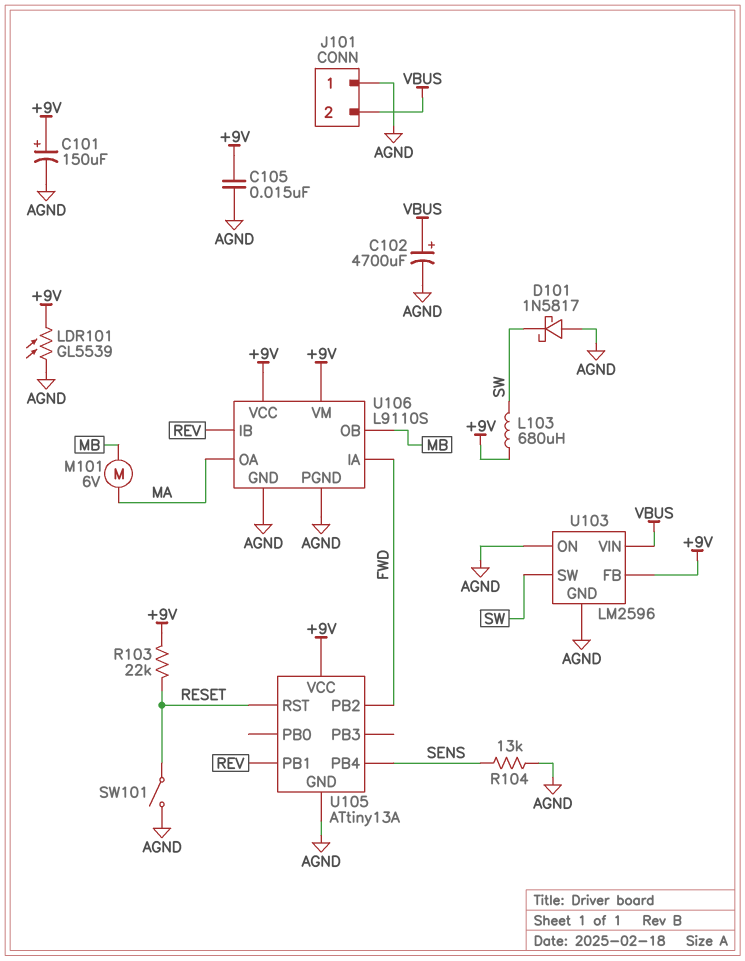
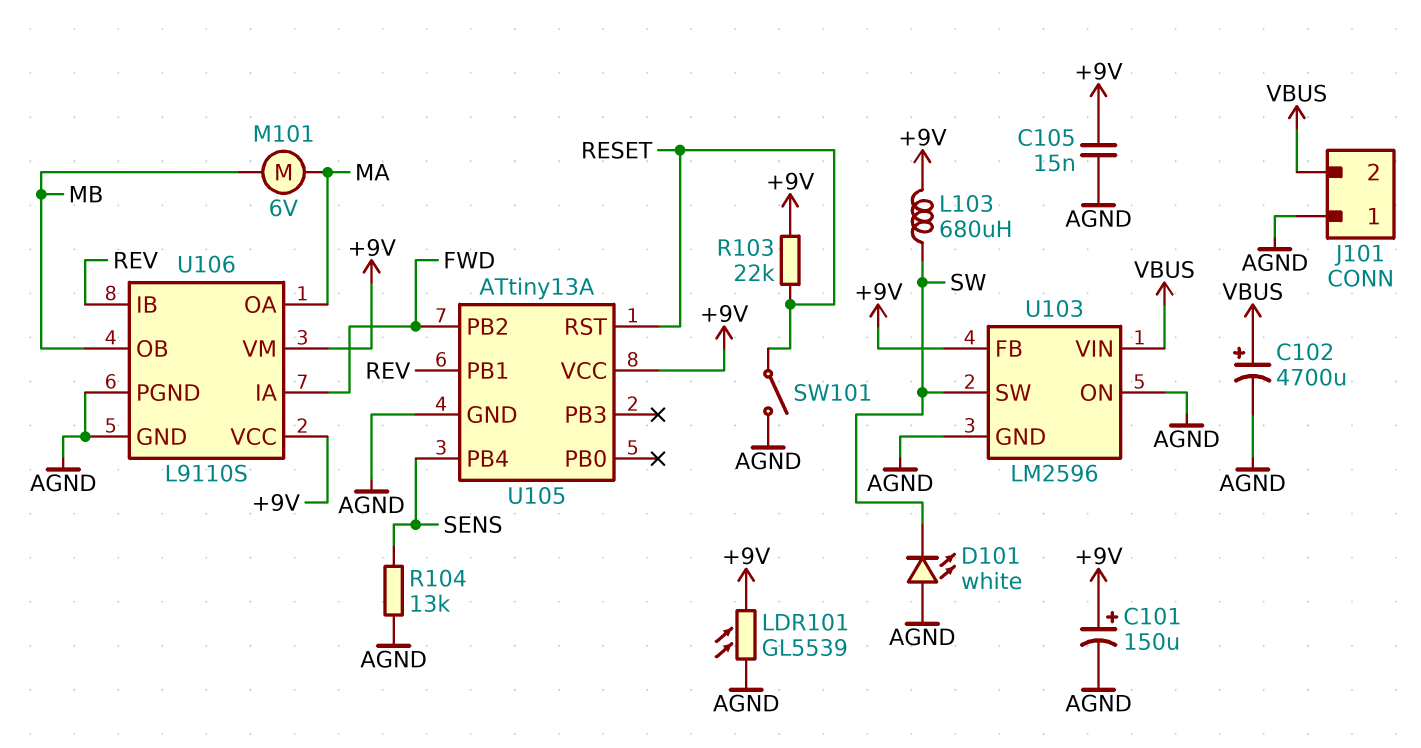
D101: schottky 1N5817 (A AGND, K SW) -> LED white (A AGND, K SW)

